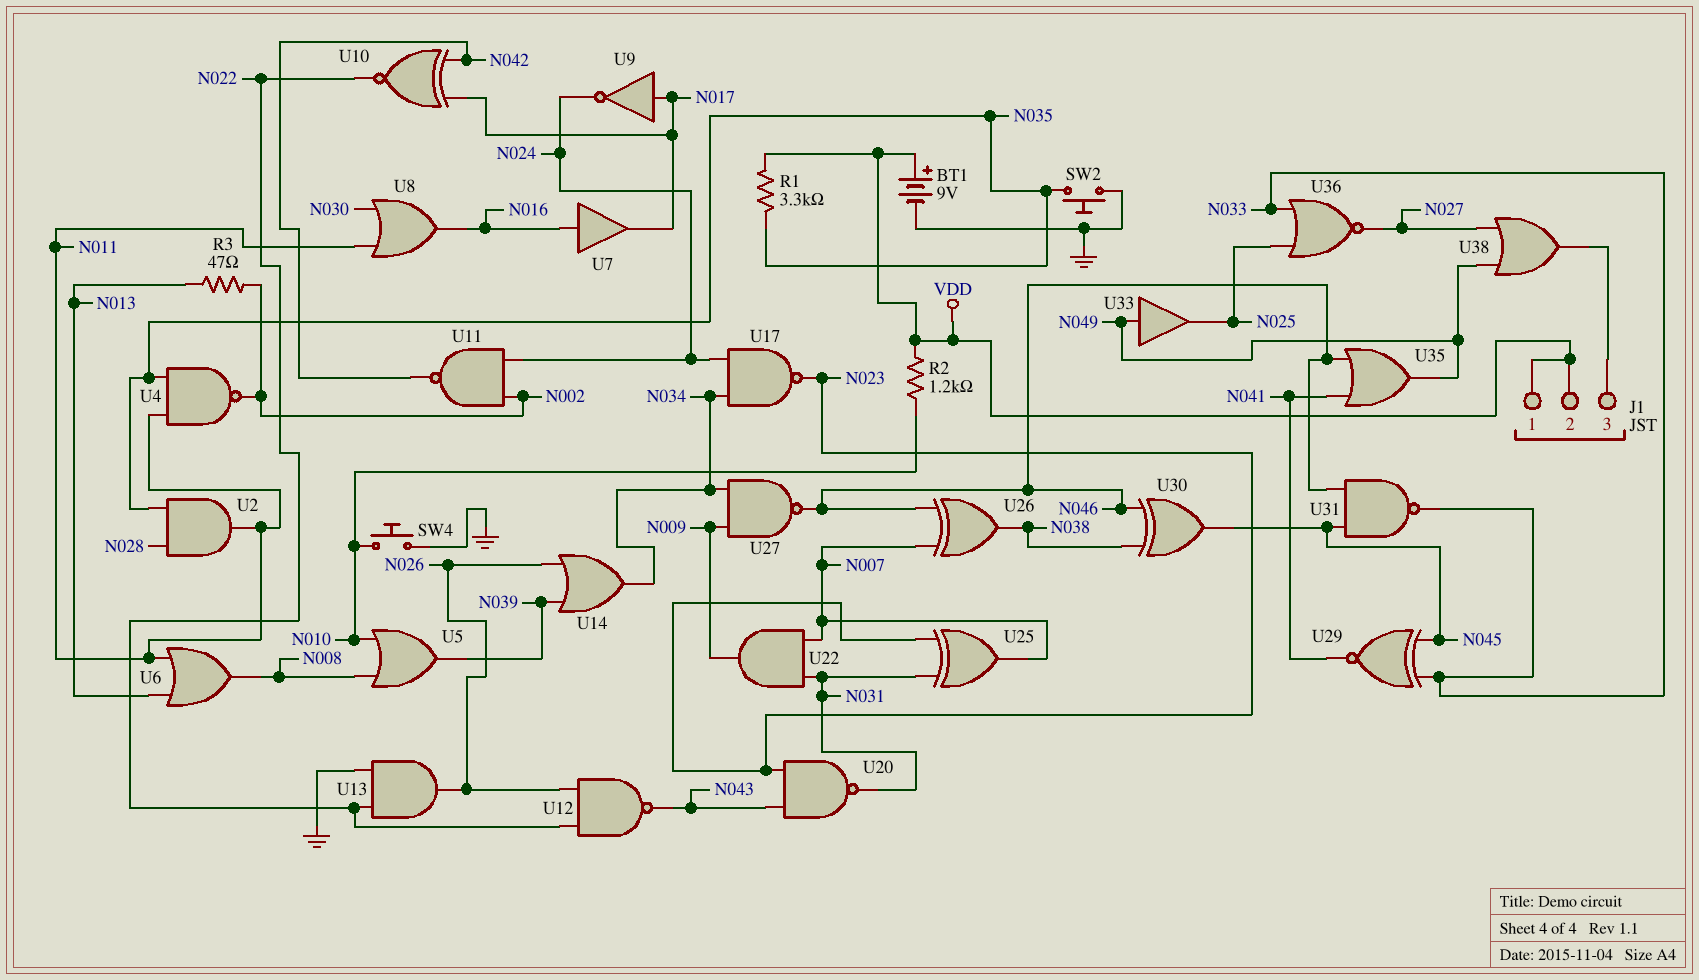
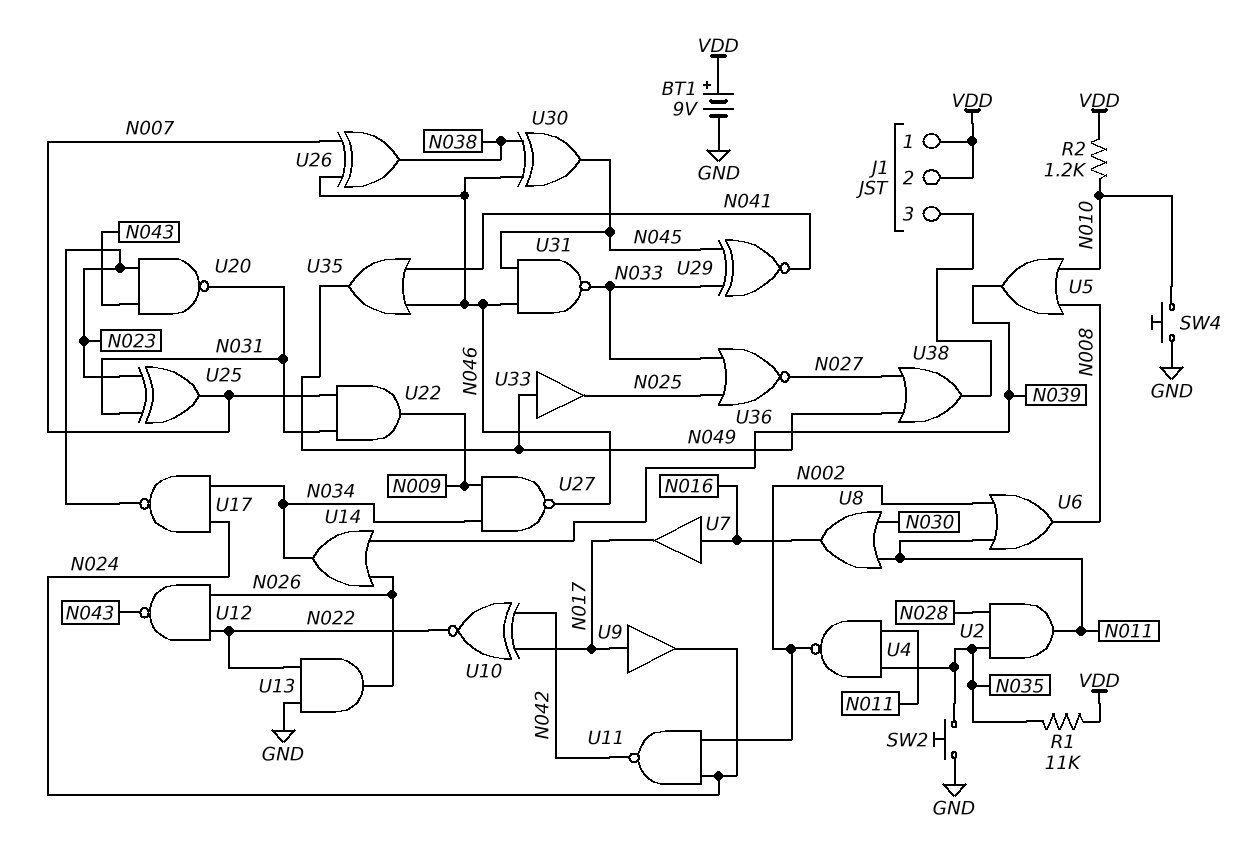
R1: 3.3k (N035, VDD) -> 11k (N035, VDD)
R3: 47 (N002, N013) -> none
U6: OR (in N011, in N013, out N008) -> OR (in N002, in N011, out N008)
U9: NOT (in N017, out N024) -> buffer (in N017, out N024)

